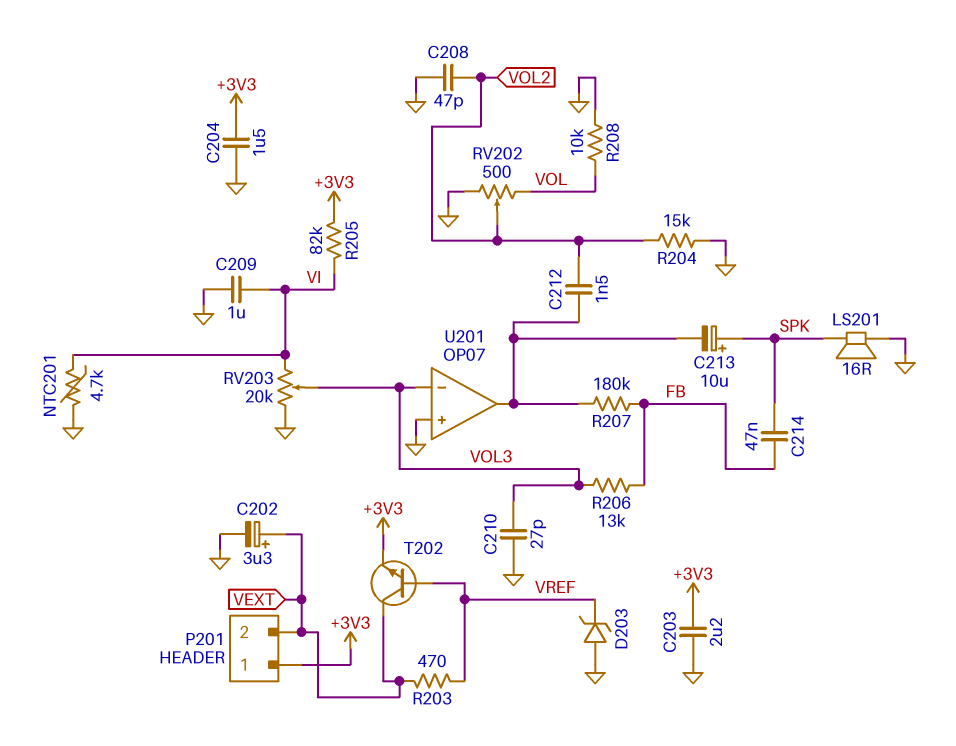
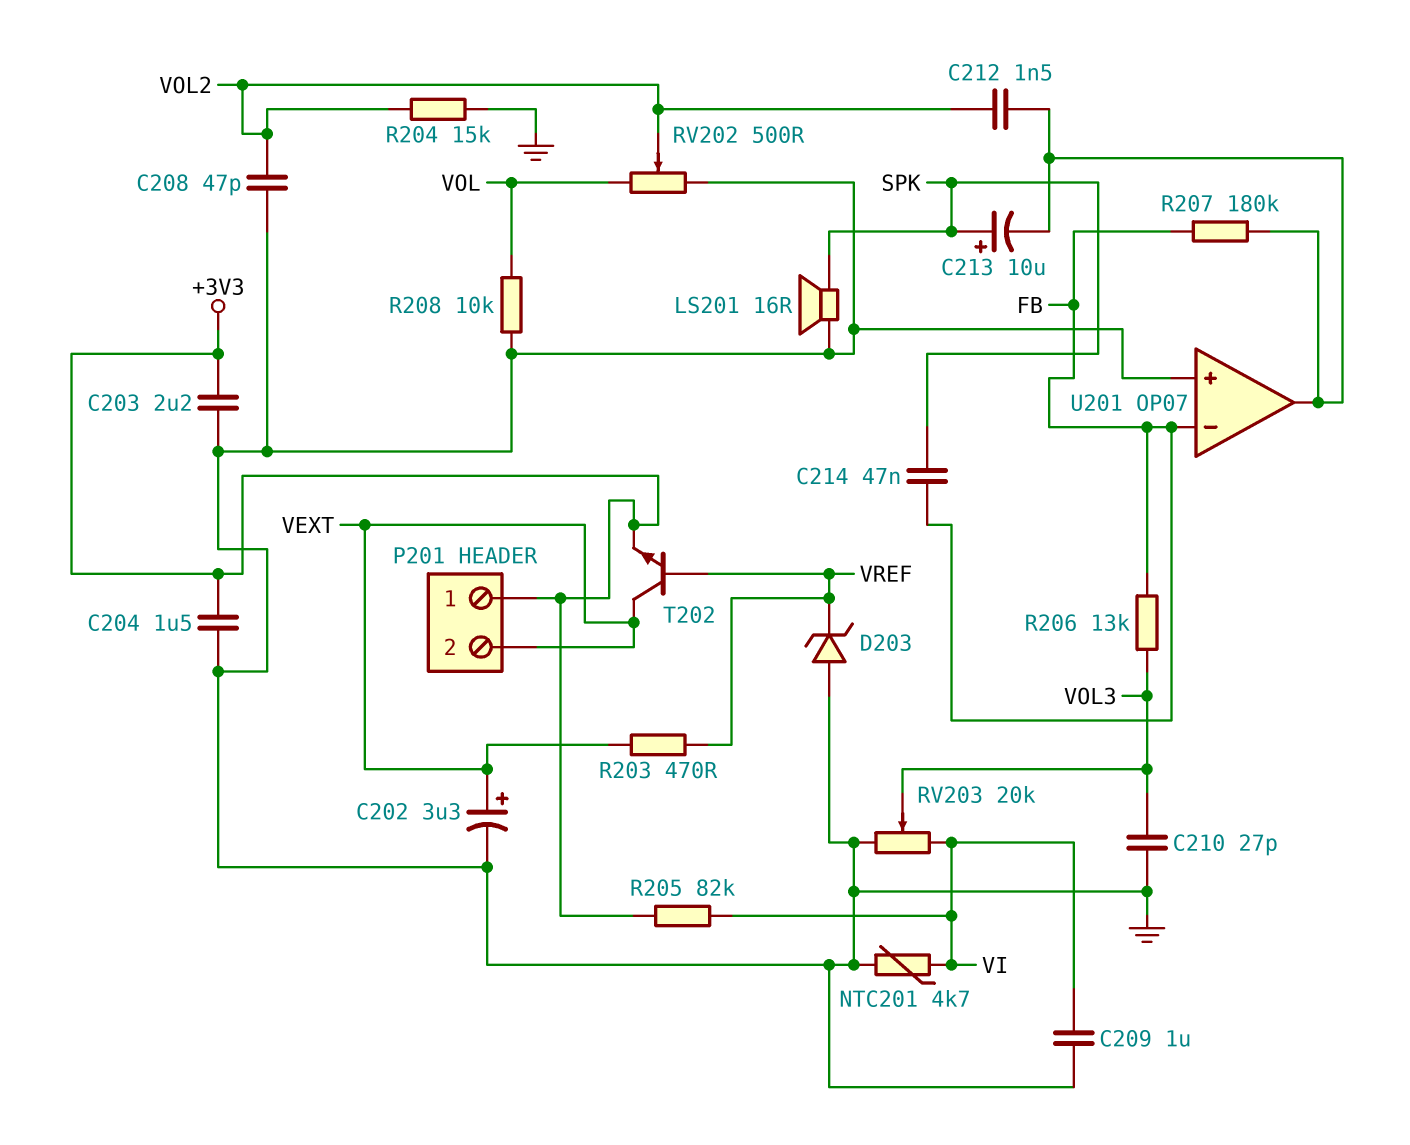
U201 pin in-: VOL3 -> FB

